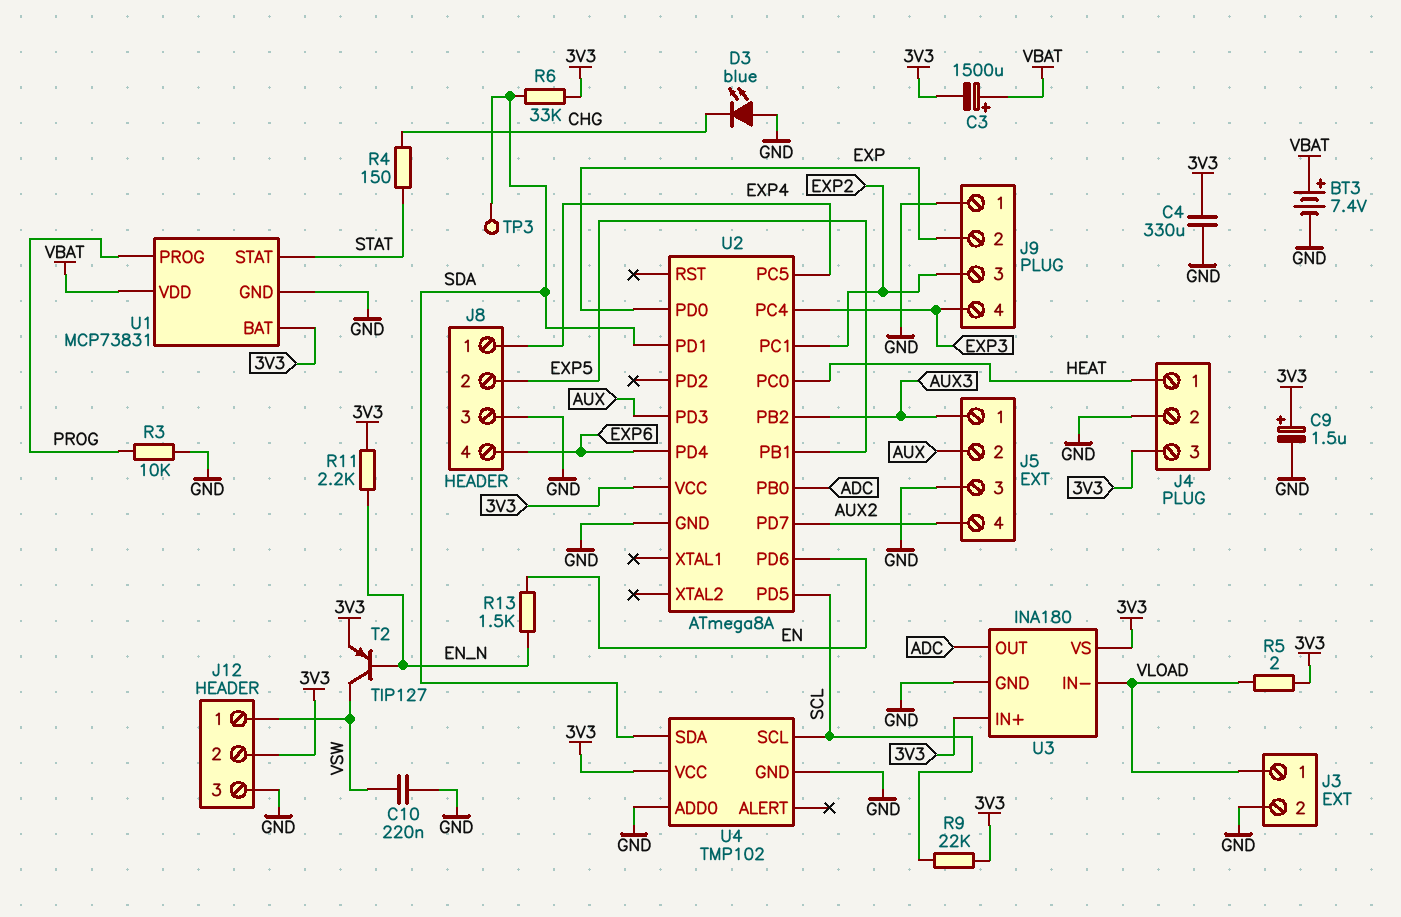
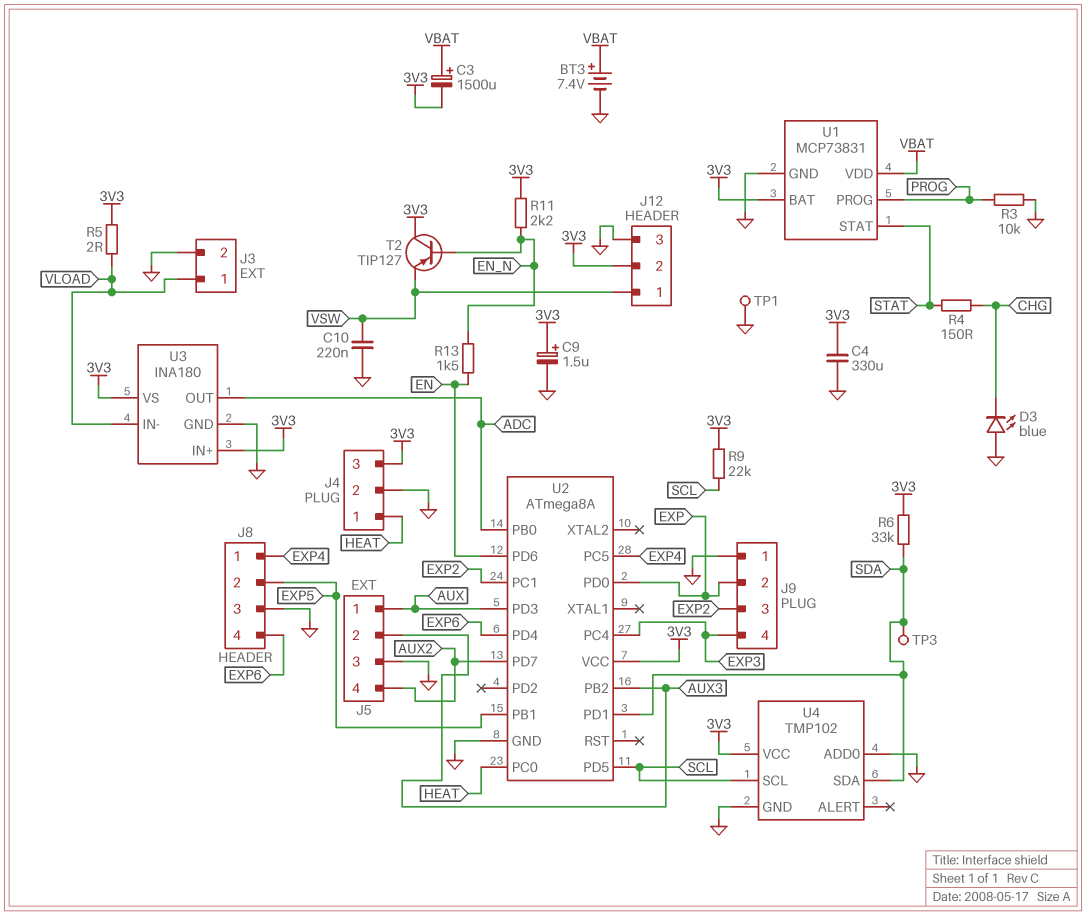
J5 pin 1: AUX3 -> AUX
J5 pin 2: AUX -> AUX3
T2: PNP TIP127 (B EN_N, C VSW, E 3V3) -> PNP TIP127 (B EN_N, C 3V3, E VSW)
TP1: none -> test point (GND)

